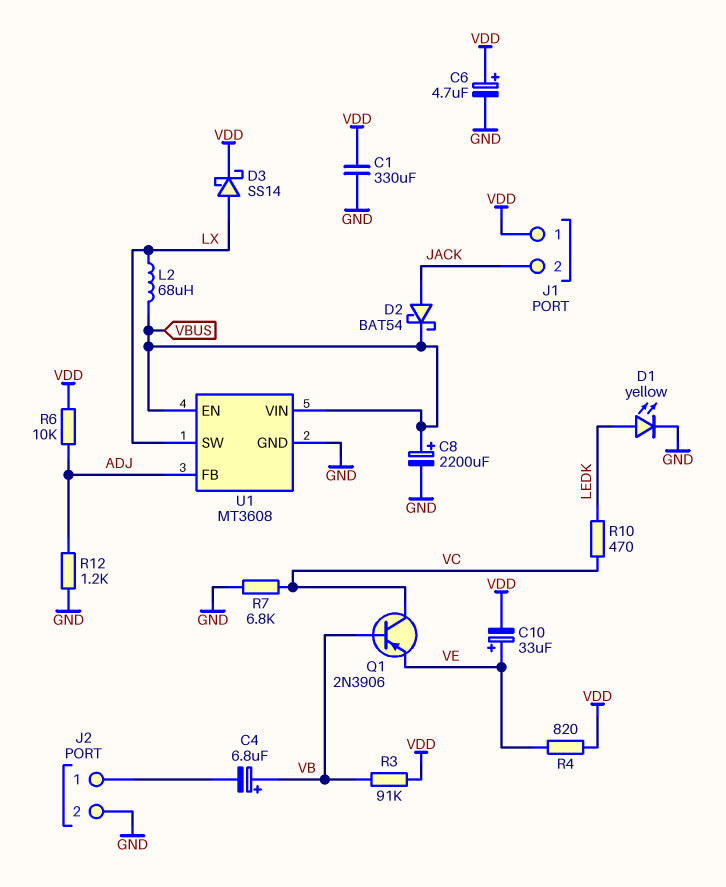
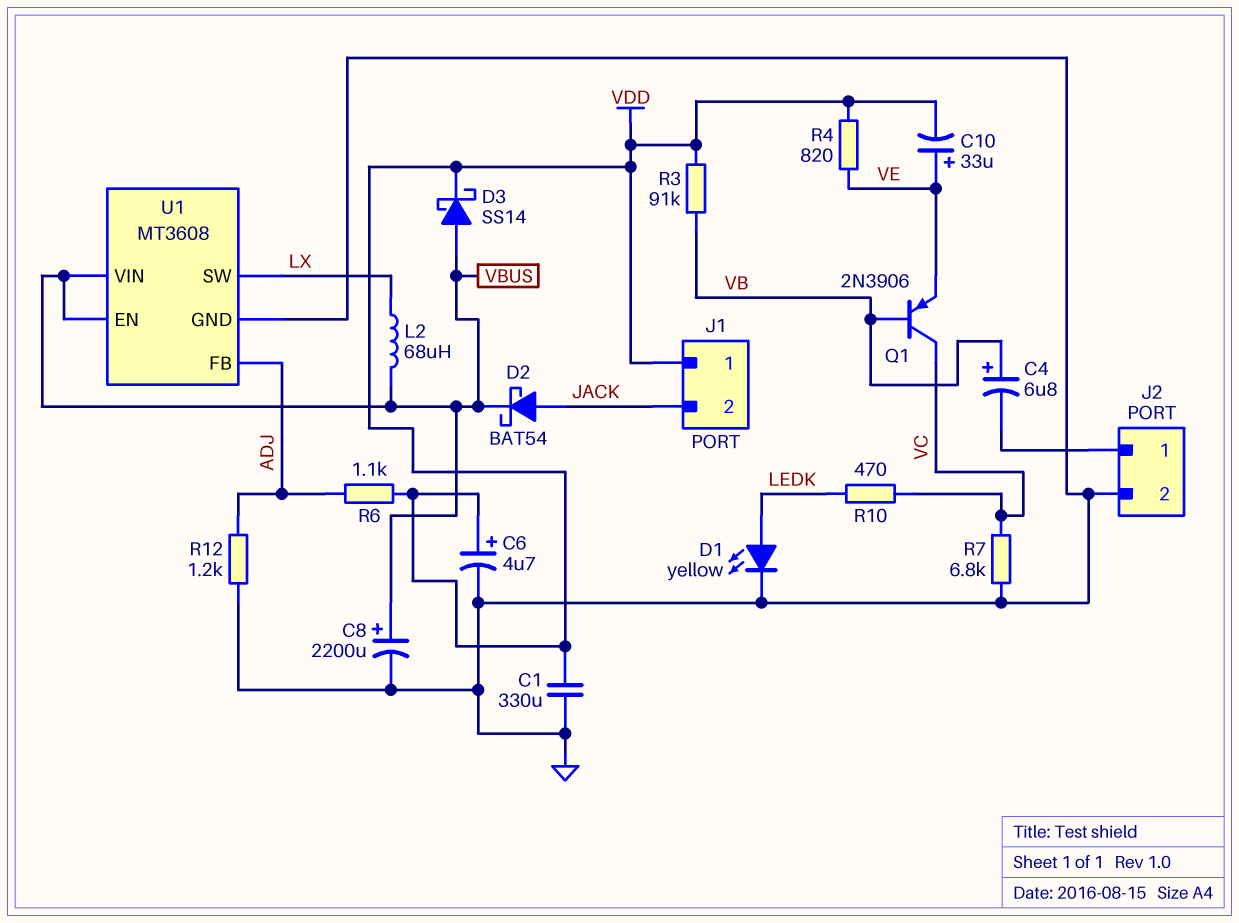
D3: schottky SS14 (A LX, K VDD) -> schottky SS14 (A VBUS, K VDD)
R6: 10k (ADJ, VDD) -> 1.1k (ADJ, VDD)

